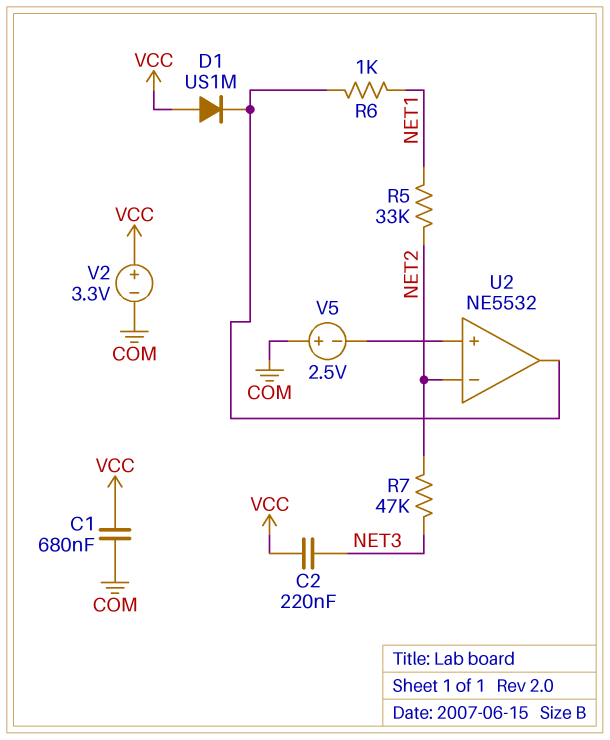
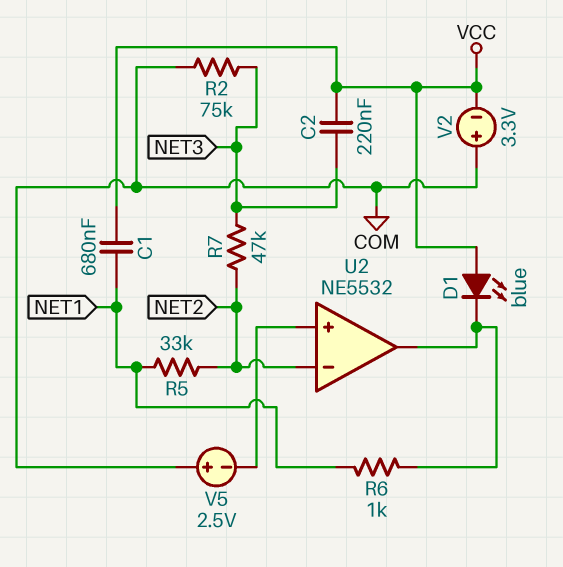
C1: 680nF (COM, VCC) -> 680nF (NET1, VCC)
D1: diode US1M (A VCC, K U2/out) -> LED blue (A VCC, K U2/out)
R2: none -> 75k (COM, NET3)
V2: 3.3V (plus VCC, minus COM) -> 3.3V (plus COM, minus VCC)

